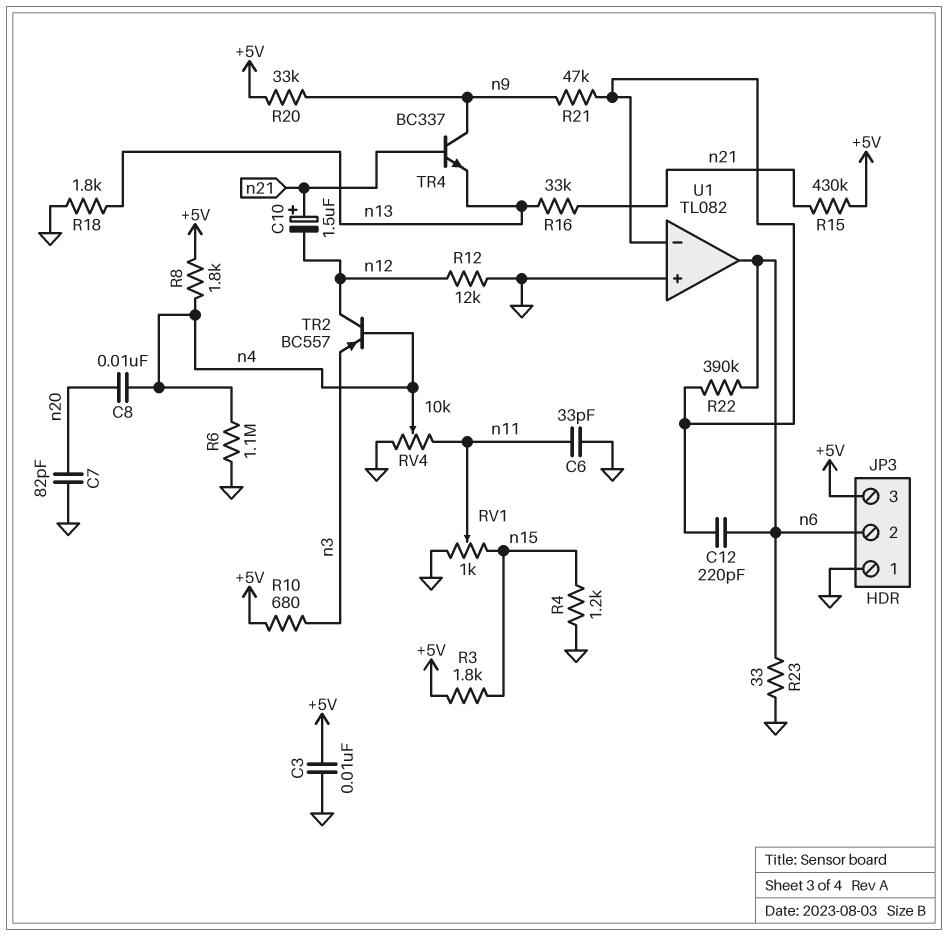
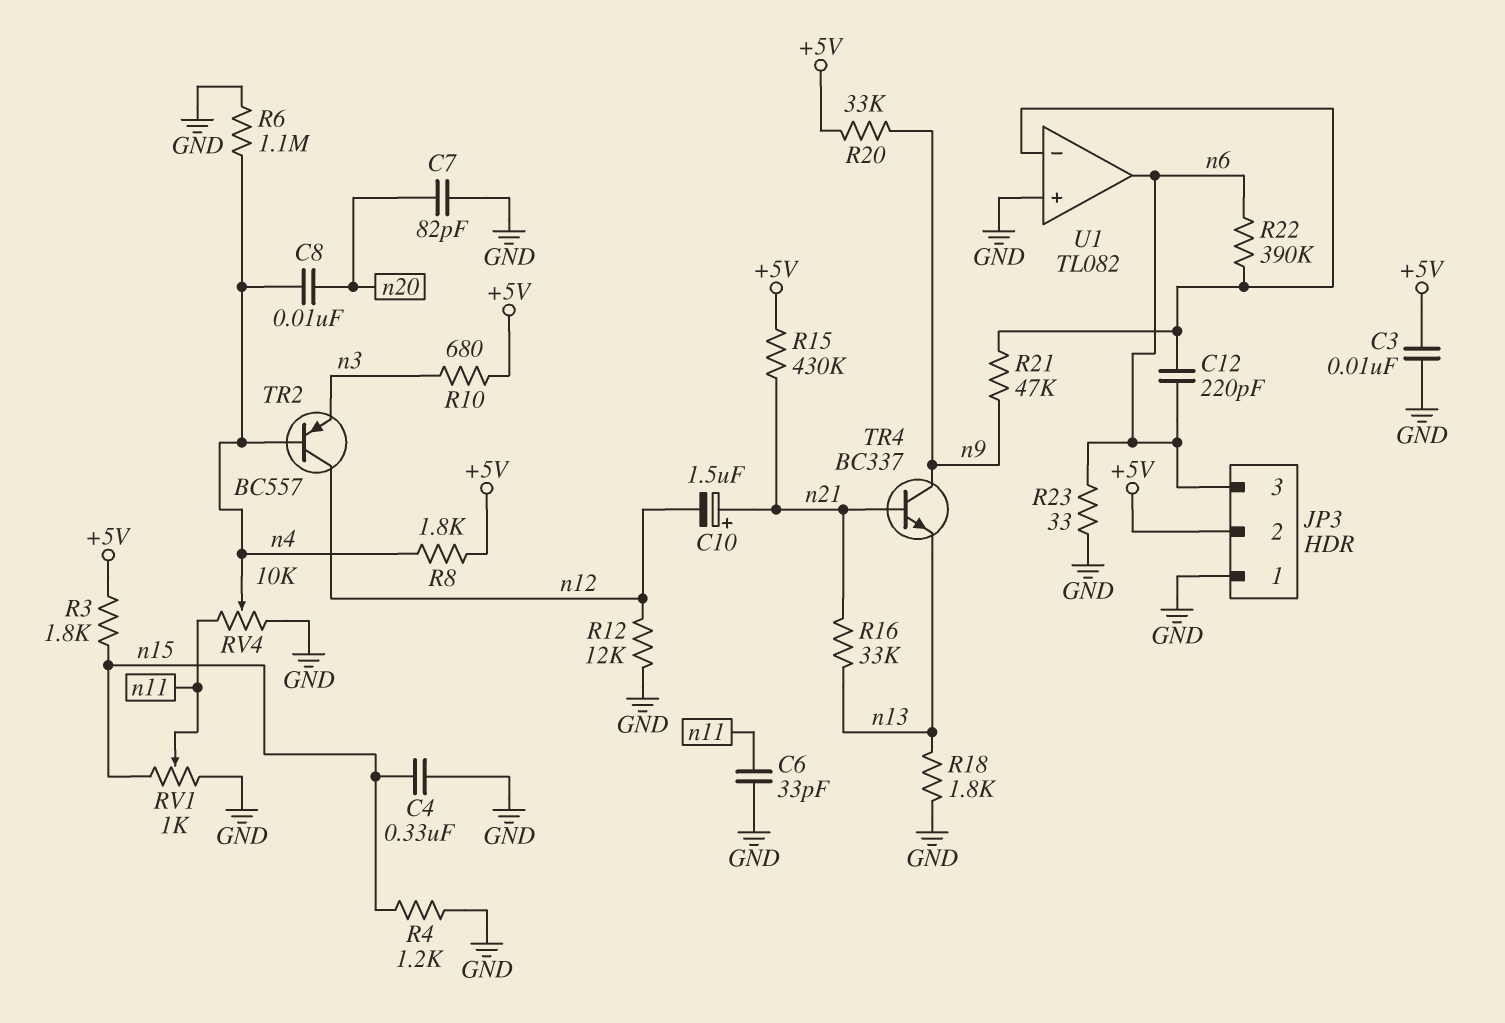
C4: none -> 330nF (GND, n15)
JP3 pin 2: n6 -> +5V
JP3 pin 3: +5V -> n6

